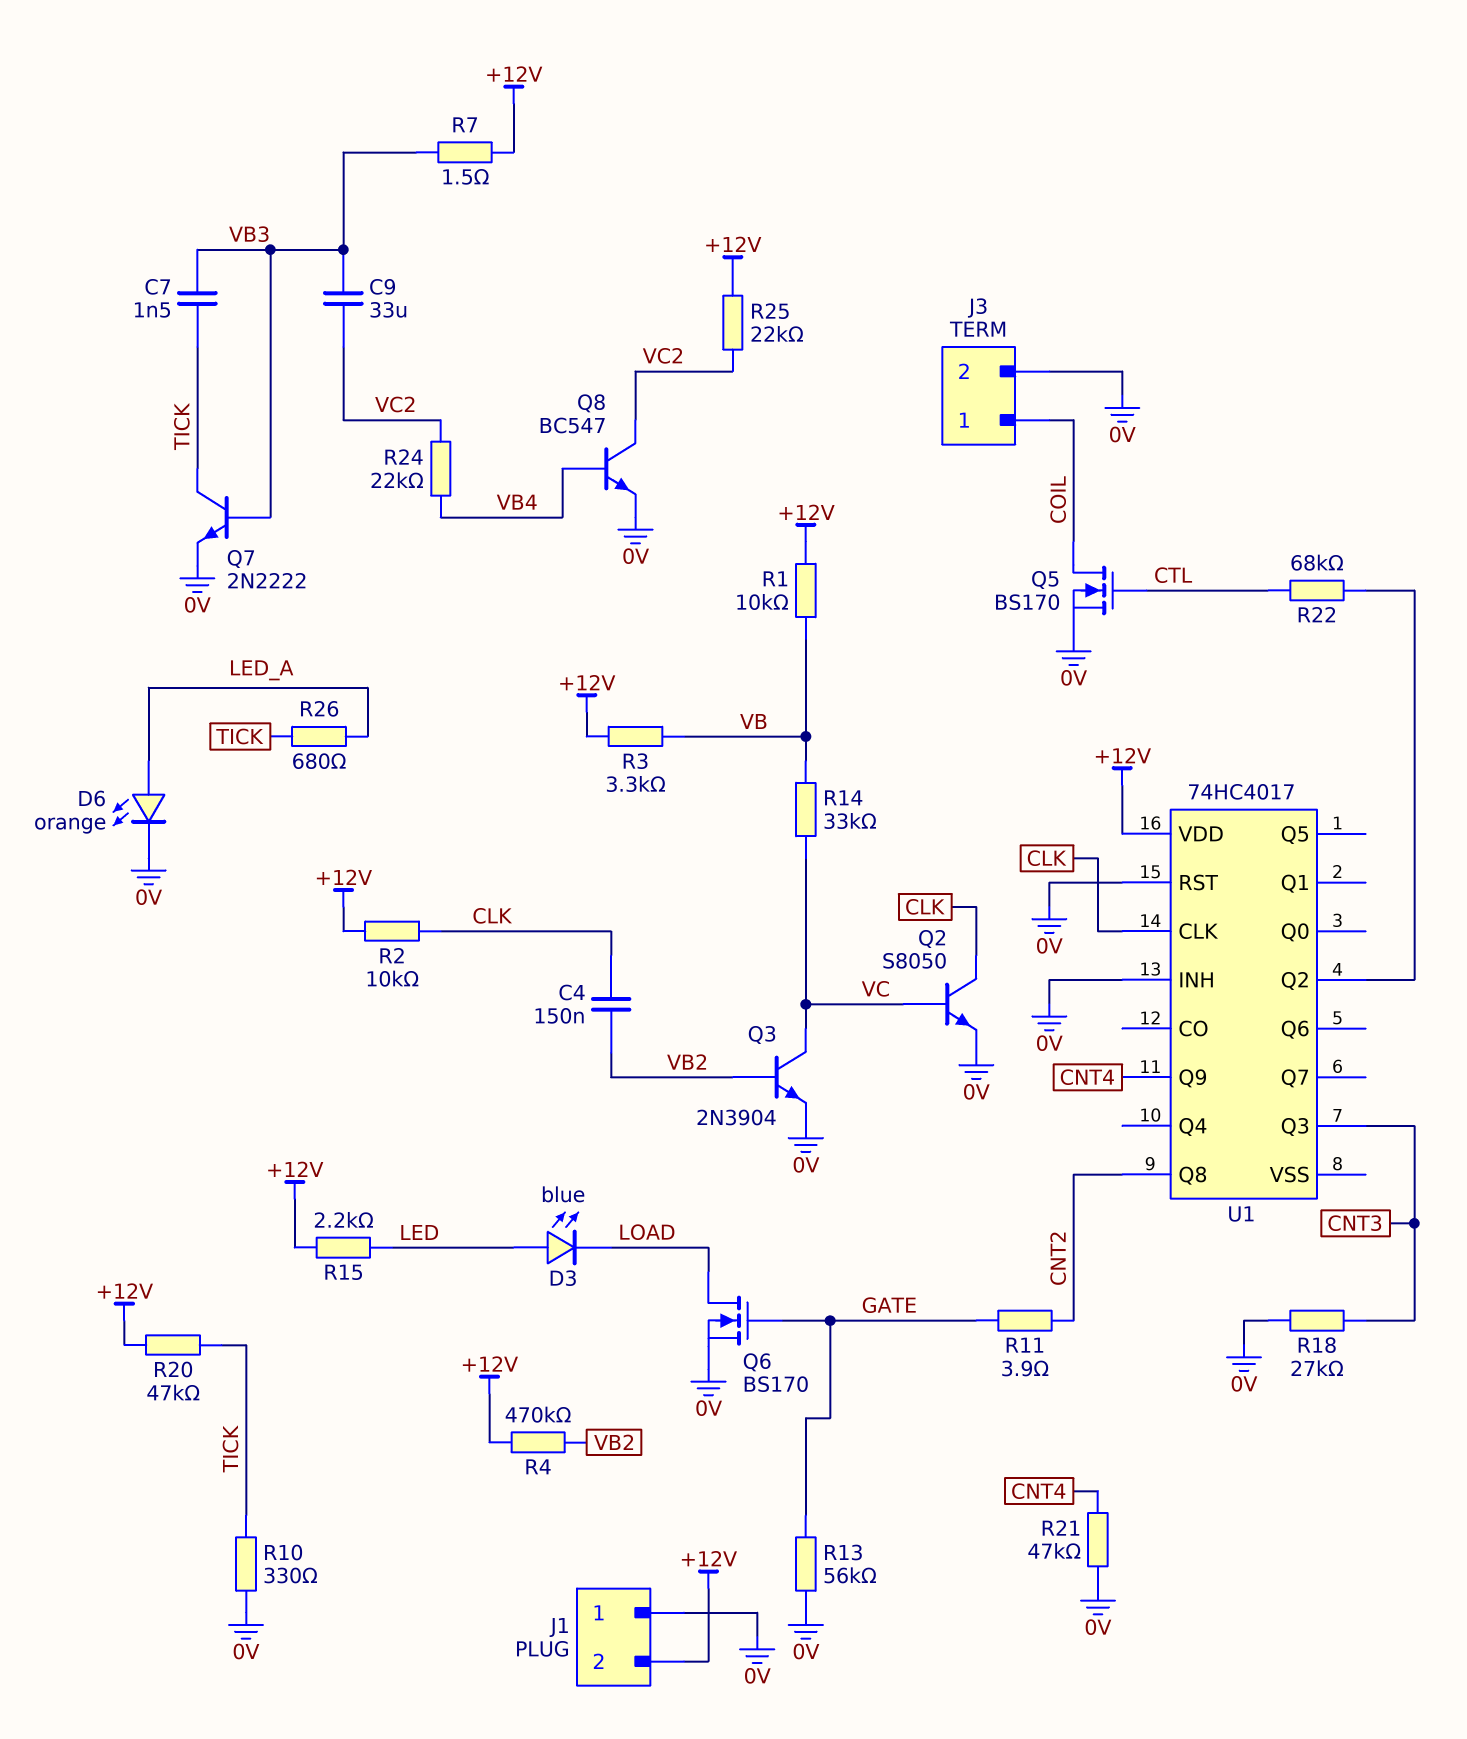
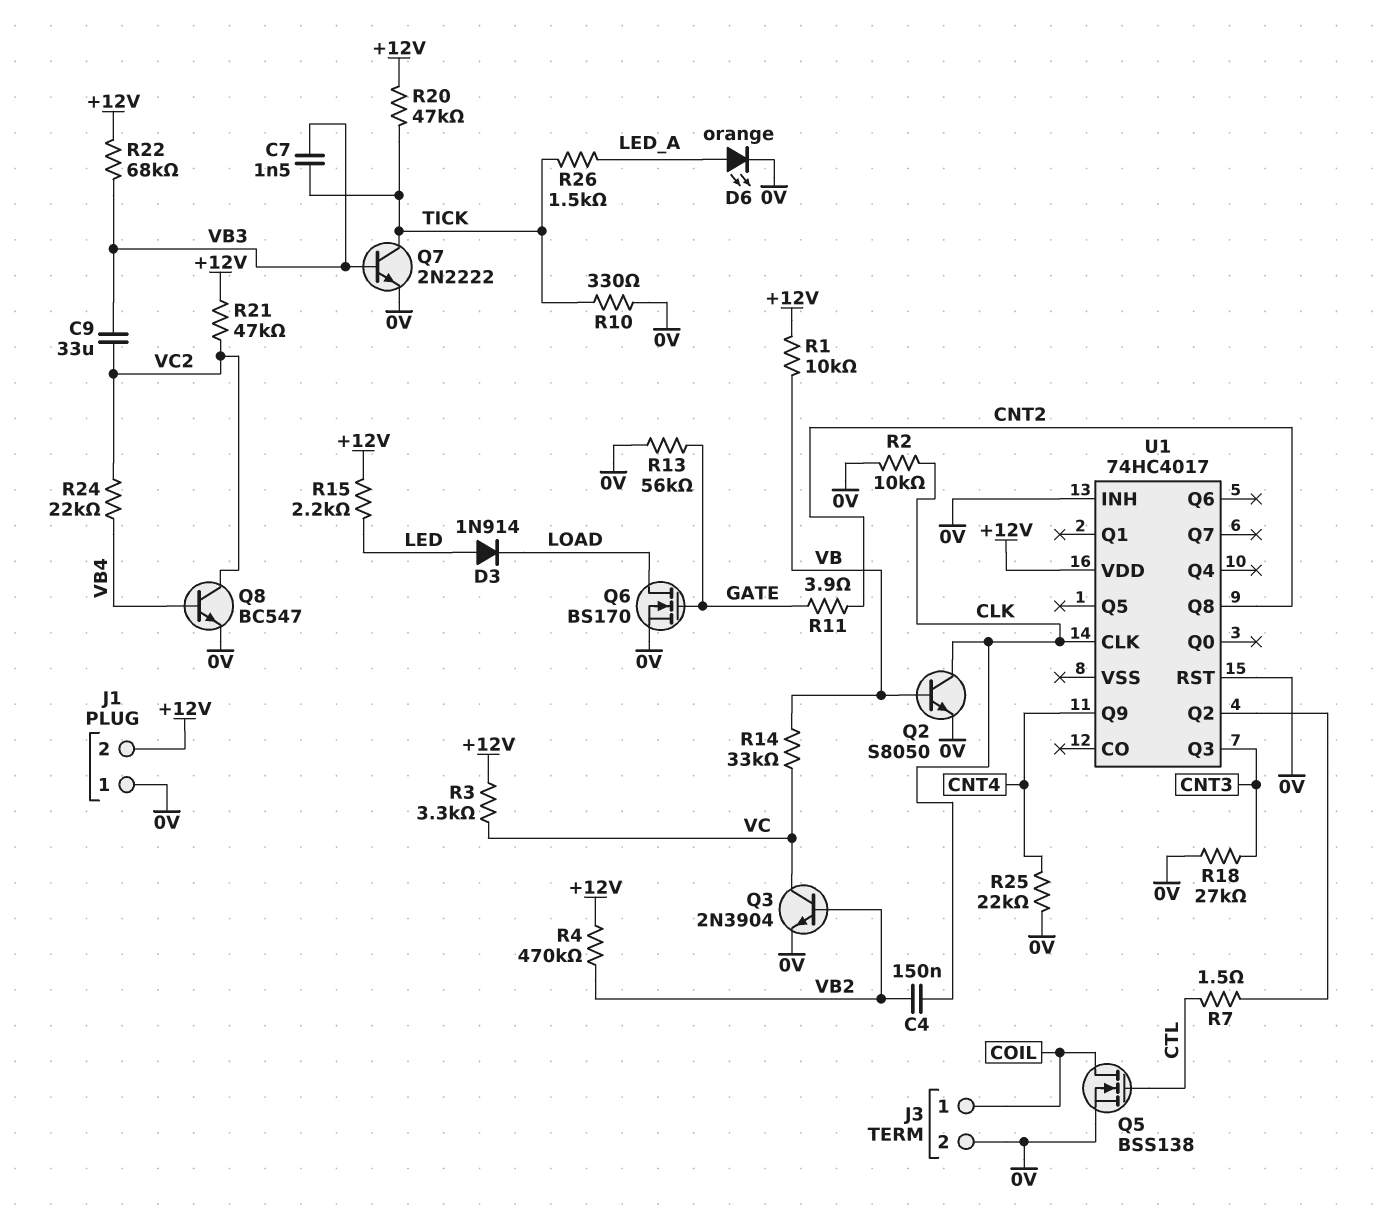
D3: LED blue (A LED, K LOAD) -> diode 1N914 (A LED, K LOAD)
Q2: NPN S8050 (B VC, C CLK, E 0V) -> NPN S8050 (B VB, C CLK, E 0V)
Q5: NMOS BS170 (G CTL, D COIL, S 0V) -> NMOS BSS138 (G CTL, D COIL, S 0V)
R2: 10k (+12V, CLK) -> 10k (0V, CLK)
R3: 3.3k (+12V, VB) -> 3.3k (+12V, VC)
R7: 1.5 (+12V, VB3) -> 1.5 (CTL, U1/Q2)
R21: 47k (0V, CNT4) -> 47k (+12V, VC2)
R22: 68k (CTL, U1/Q2) -> 68k (+12V, VB3)
R25: 22k (+12V, VC2) -> 22k (0V, CNT4)
R26: 680 (LED_A, TICK) -> 1.5k (LED_A, TICK)

